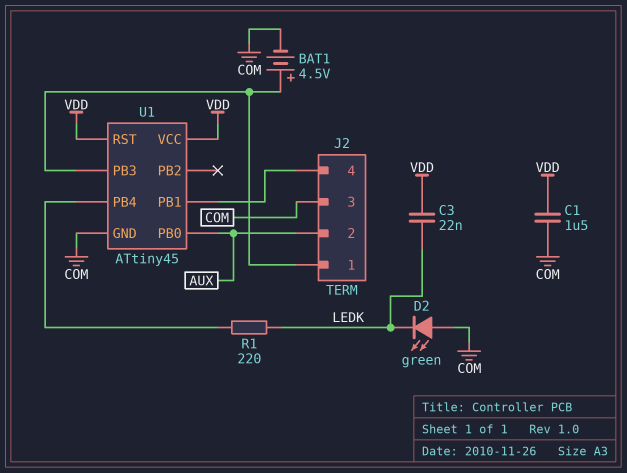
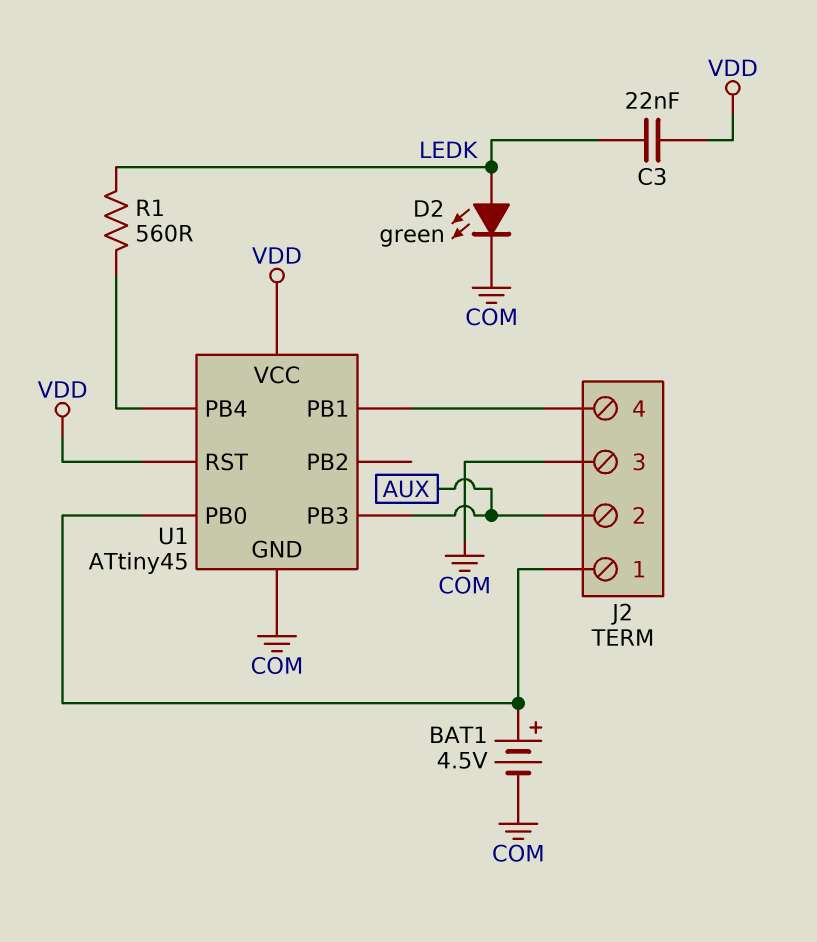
C1: 1.5uF (COM, VDD) -> none
D2: LED green (A COM, K LEDK) -> LED green (A LEDK, K COM)
R1: 220 (LEDK, U1/PB4) -> 560 (LEDK, U1/PB4)
U1 pin PB0: AUX -> J2/1
U1 pin PB3: J2/1 -> AUX

